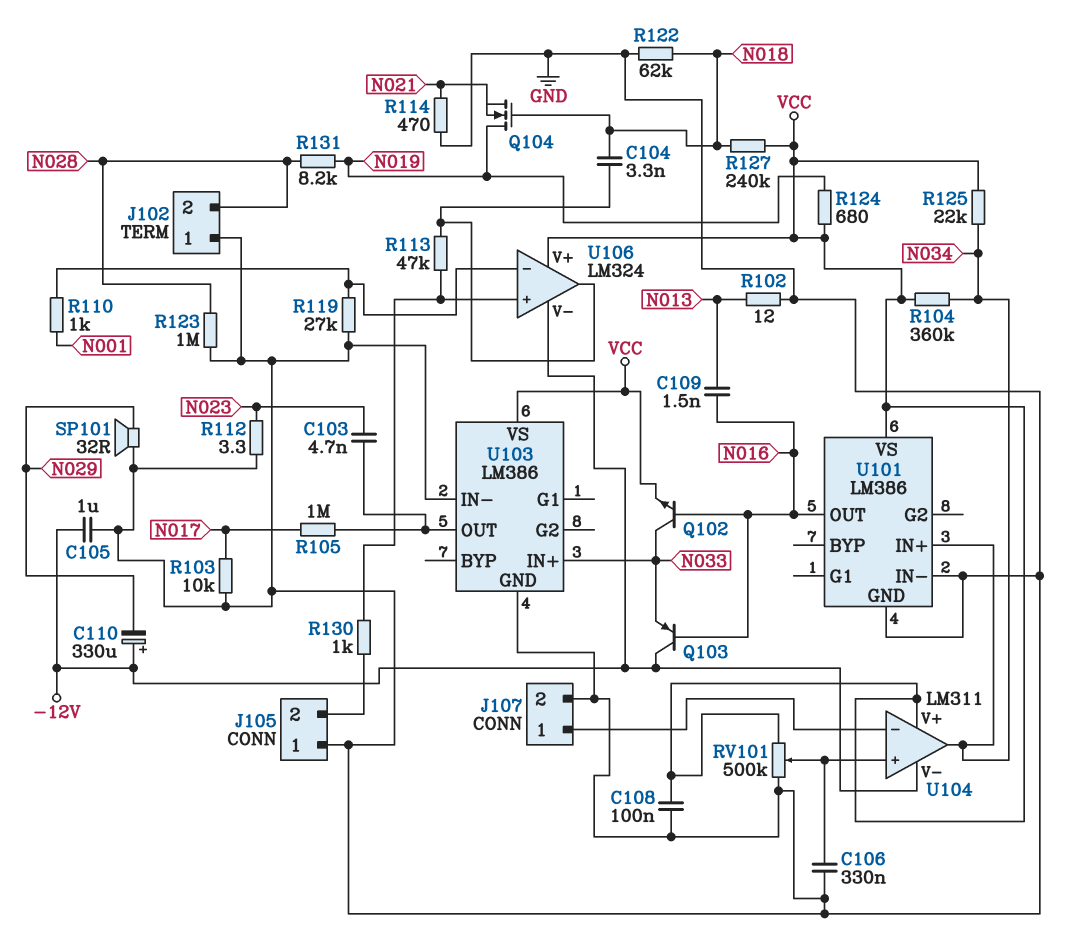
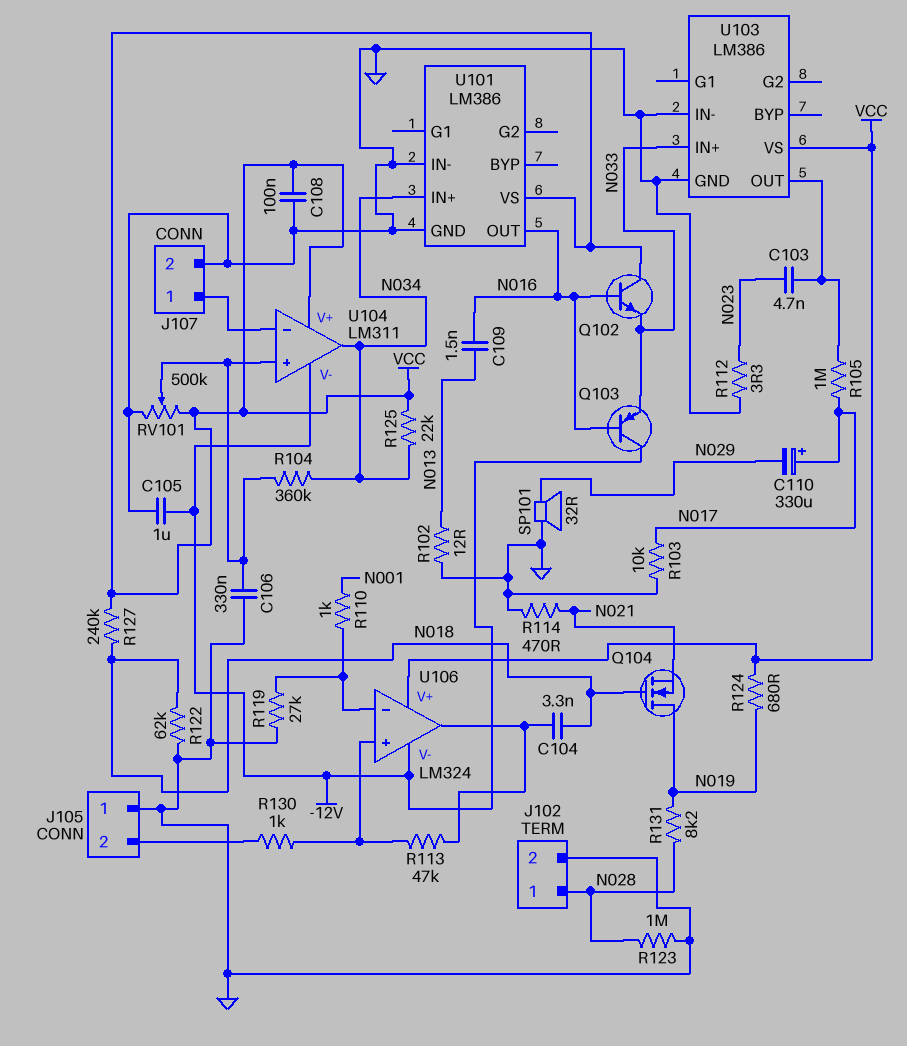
C110: 330uF (plus -12V, minus N029) -> 330uF (plus N017, minus N029)
J102 pin 1: GND -> N028
J102 pin 2: N028 -> GND
Q102: NPN (B N016, C N033, E VCC) -> NPN (B N016, C VCC, E N033)
R104: 360k (N034, VCC) -> 360k (N034, U104/in+)

